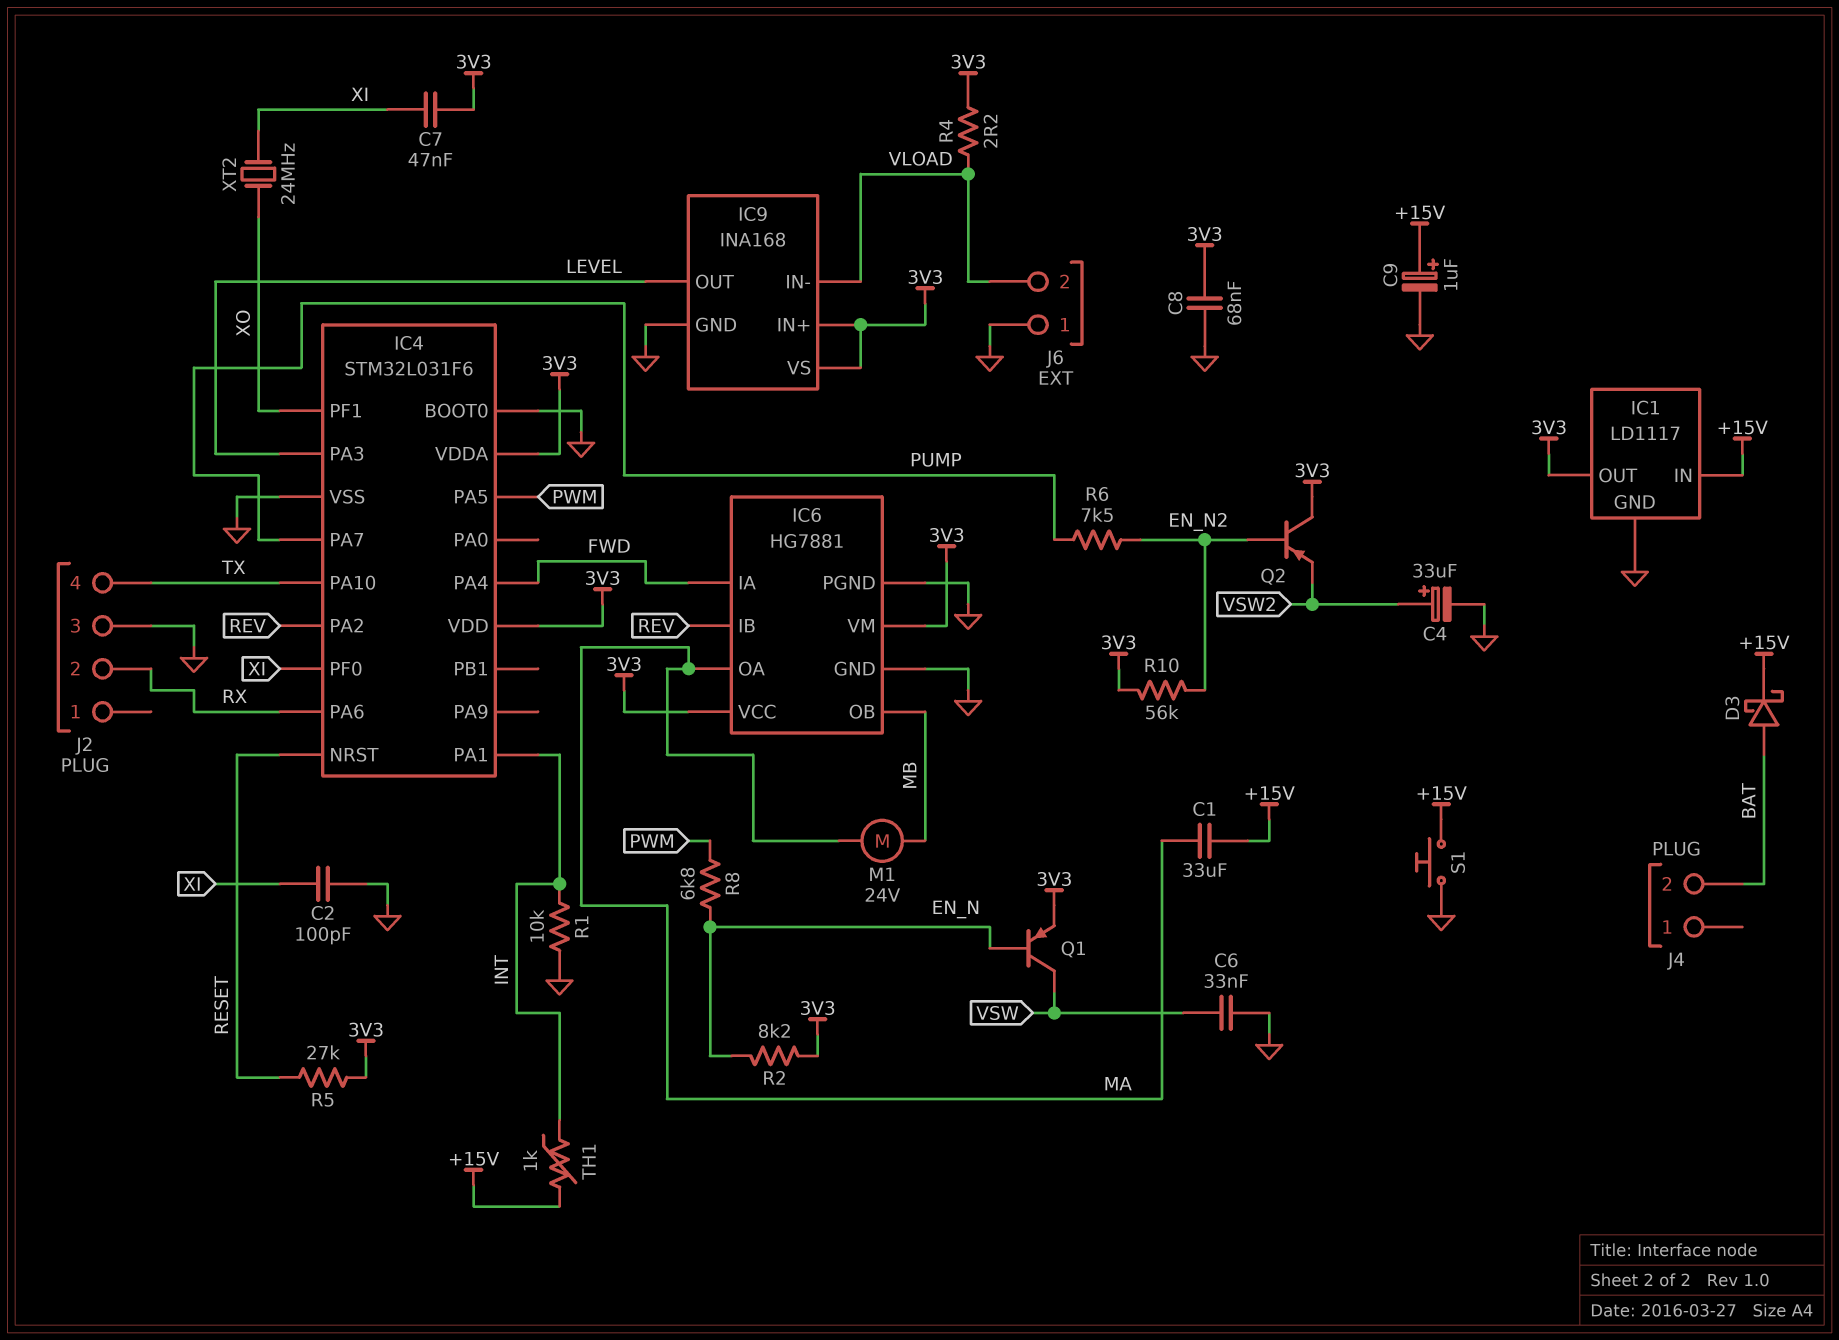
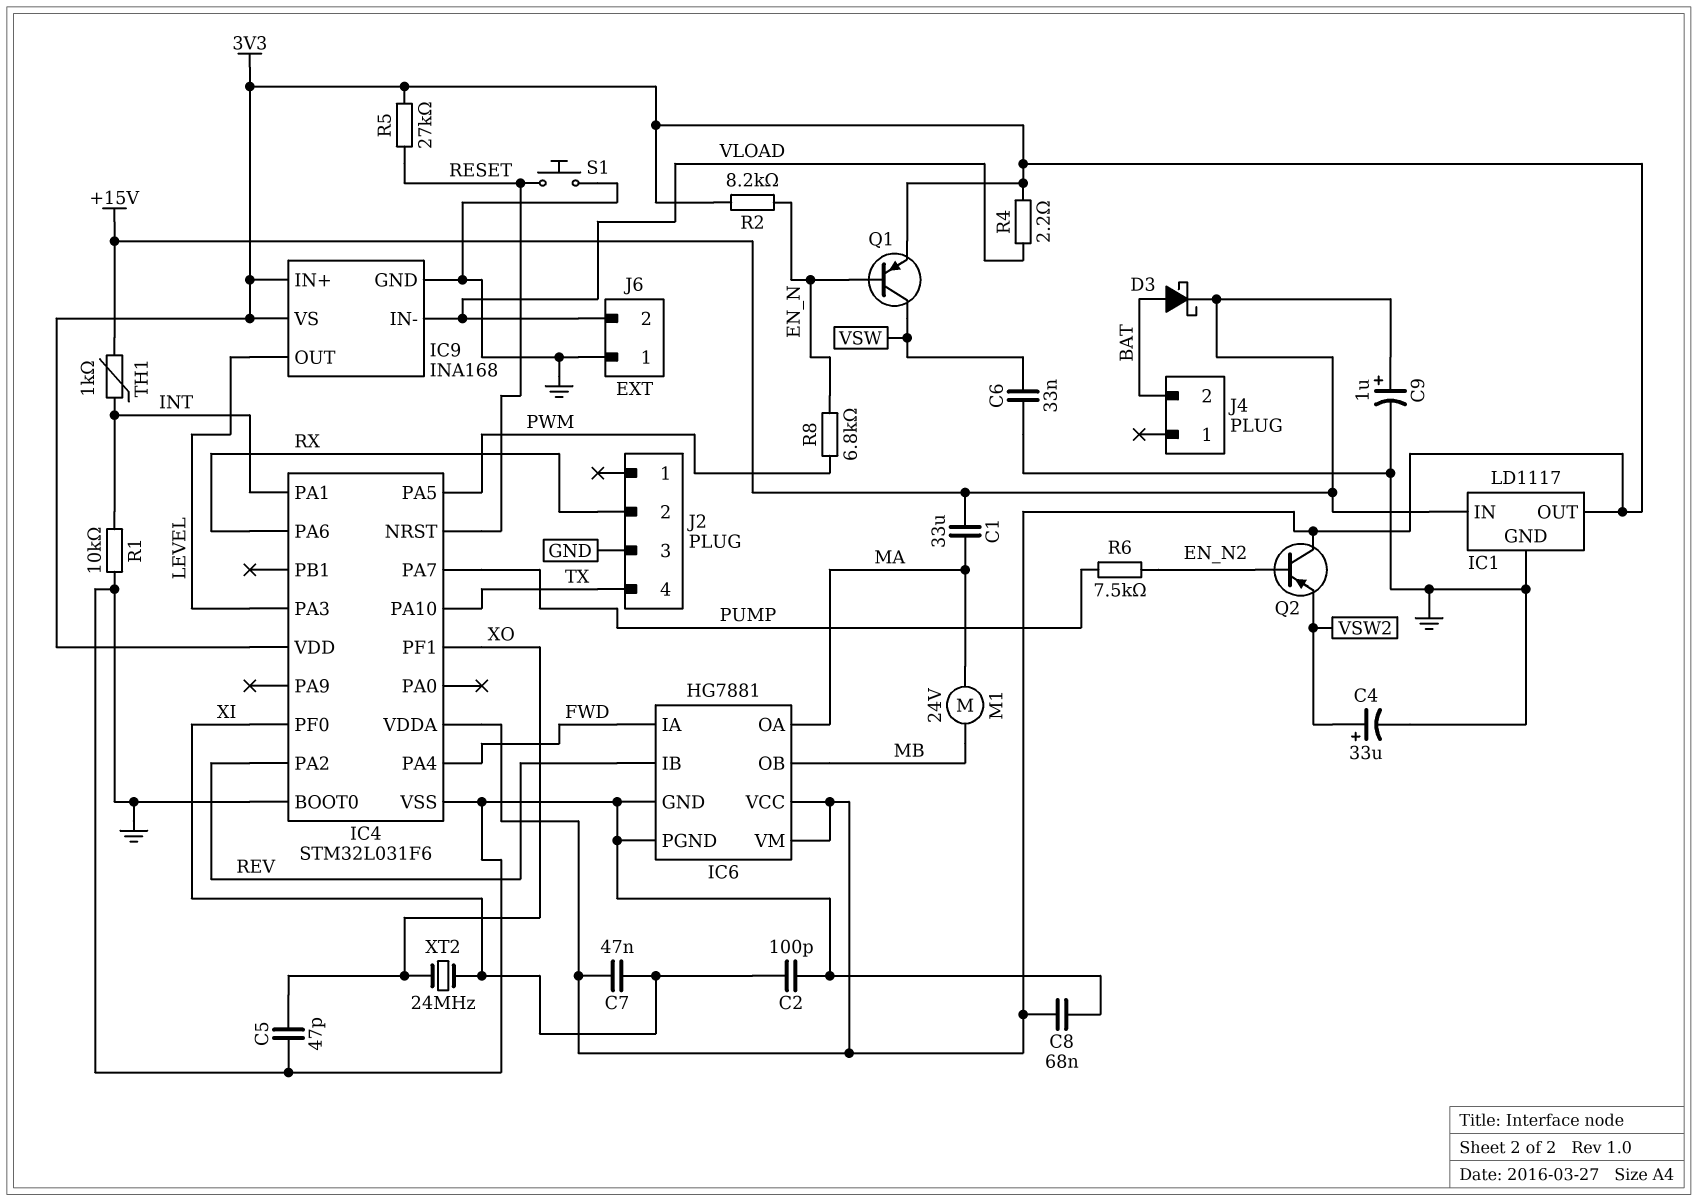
C5: none -> 47pF (GND, XO)
R10: 56k (3V3, EN_N2) -> none
S1: button (+15V, GND) -> button (GND, RESET)

